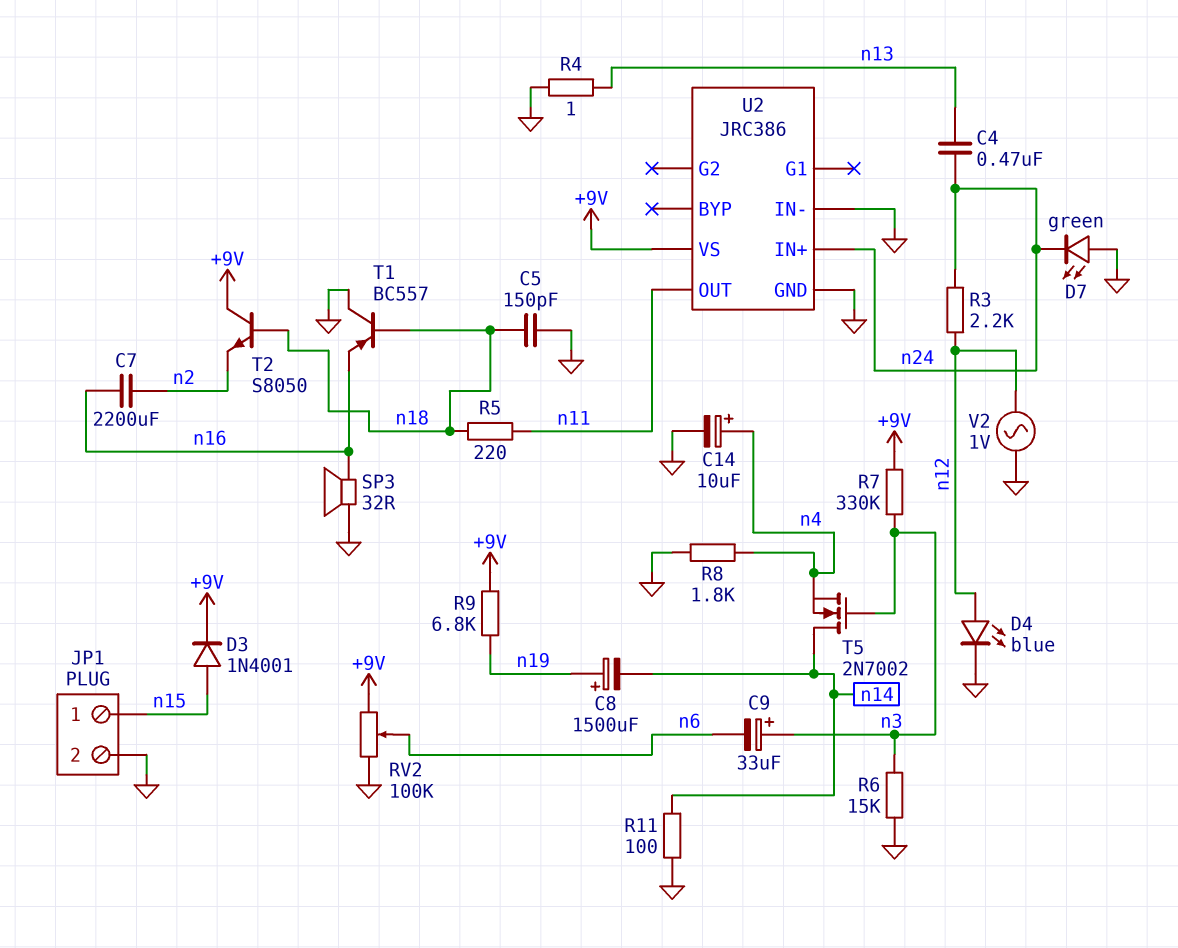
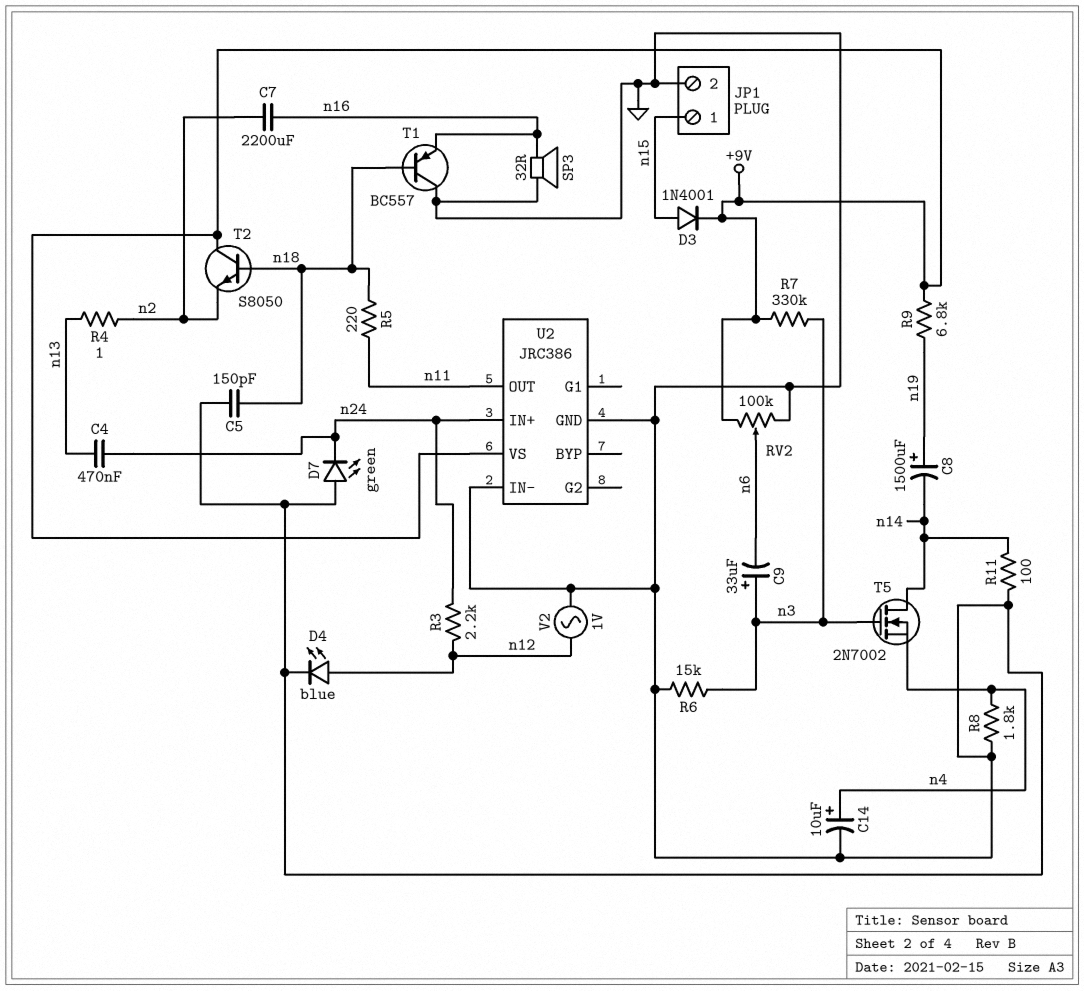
R4: 1 (GND, n13) -> 1 (n2, n13)

